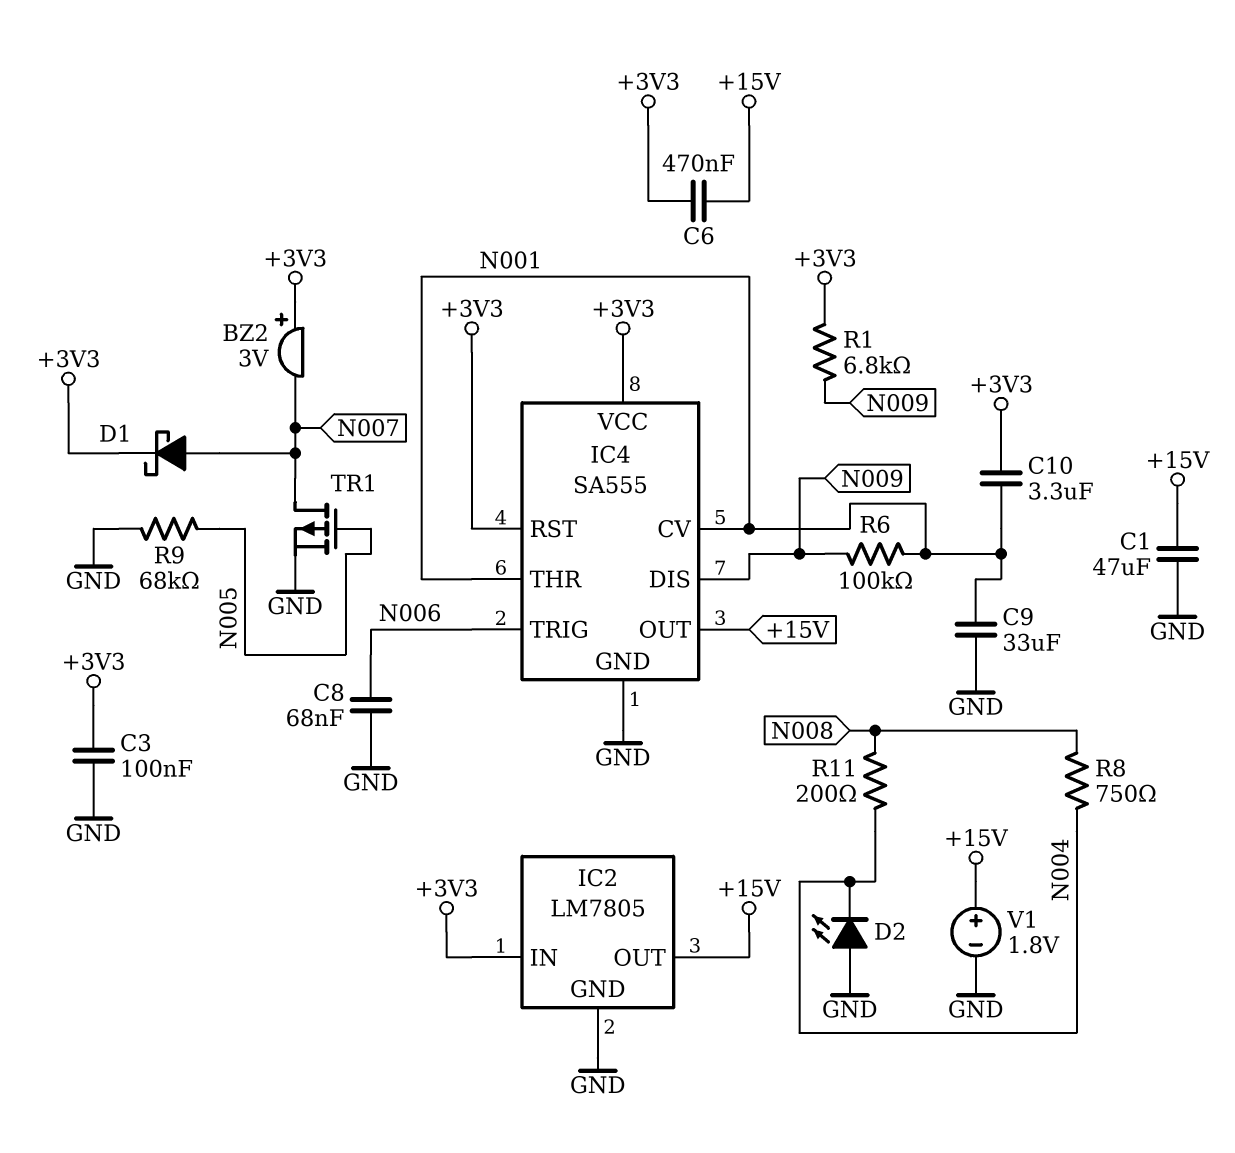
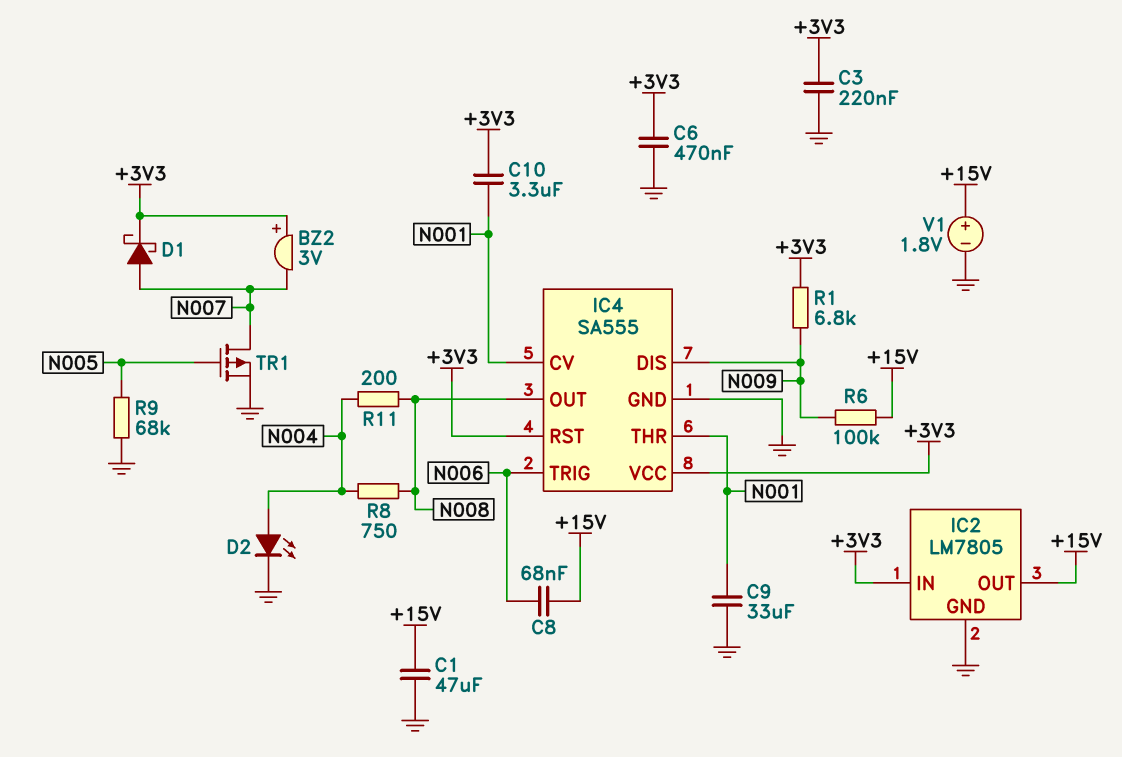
C3: 100nF (+3V3, GND) -> 220nF (+3V3, GND)
C6: 470nF (+3V3, +15V) -> 470nF (+3V3, GND)
C8: 68nF (GND, N006) -> 68nF (+15V, N006)
D2: LED (A GND, K N004) -> LED (A N004, K GND)
IC4 pin OUT: +15V -> N008
R6: 100k (N001, N009) -> 100k (+15V, N009)

